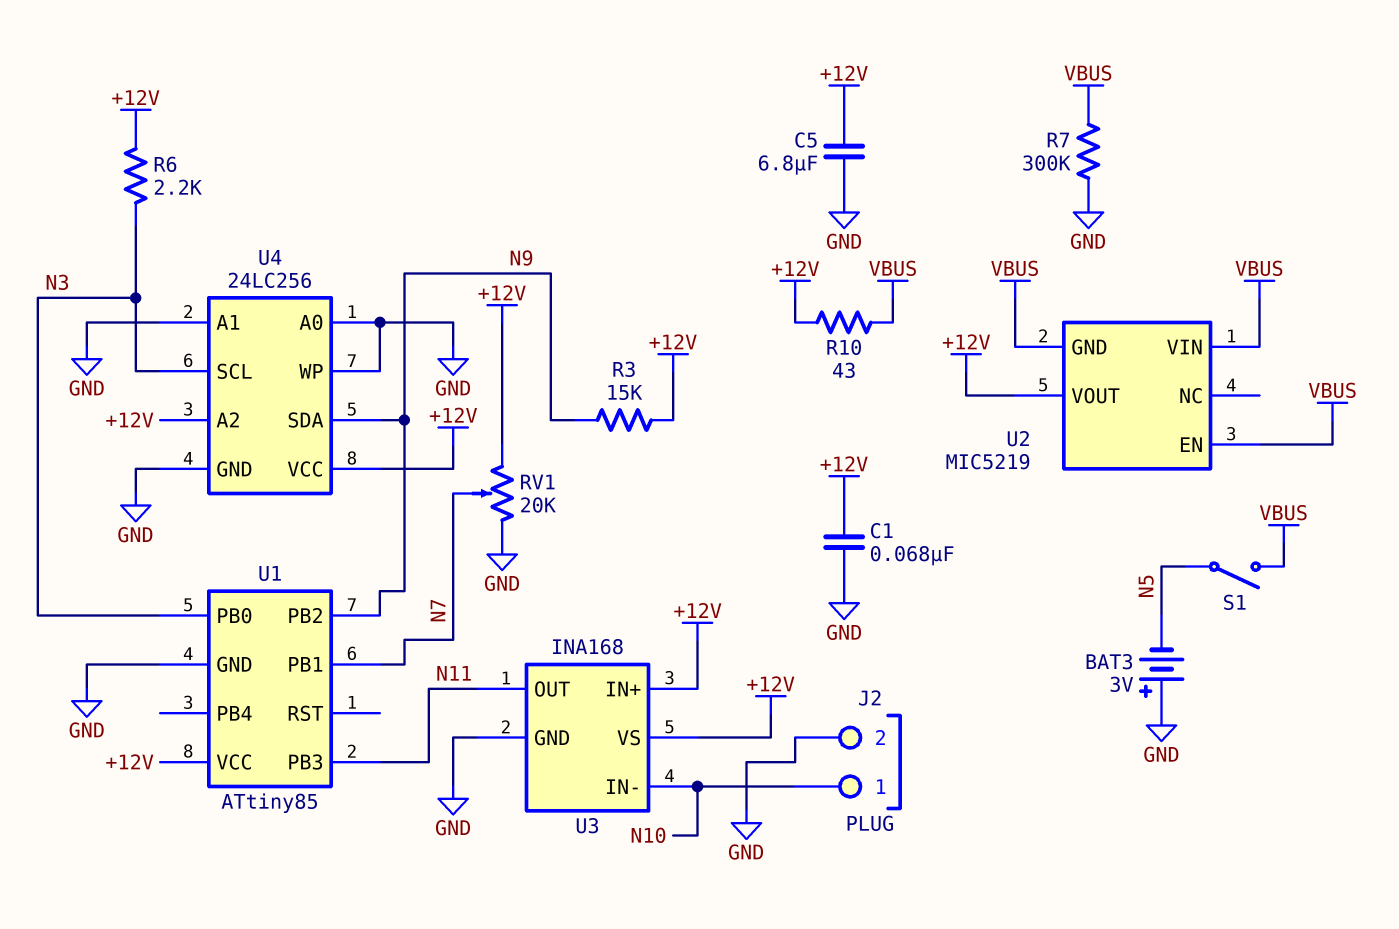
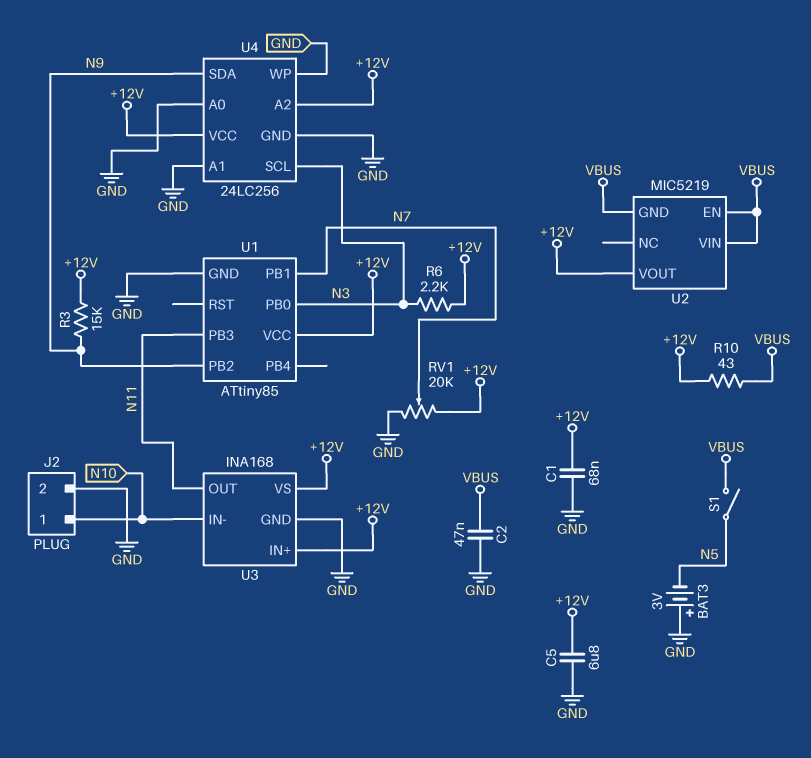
C2: none -> 47nF (GND, VBUS)
R7: 300k (GND, VBUS) -> none

